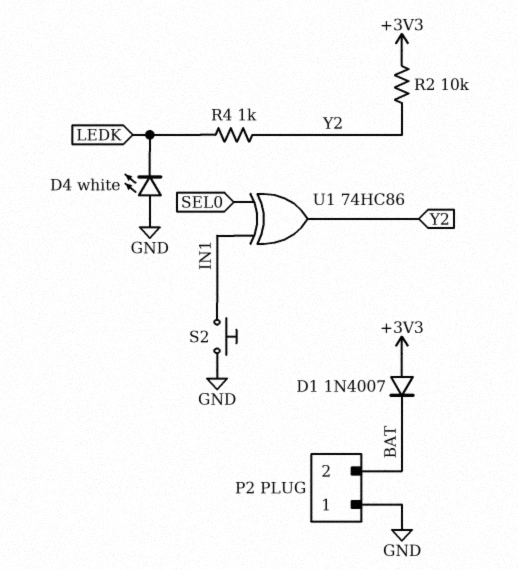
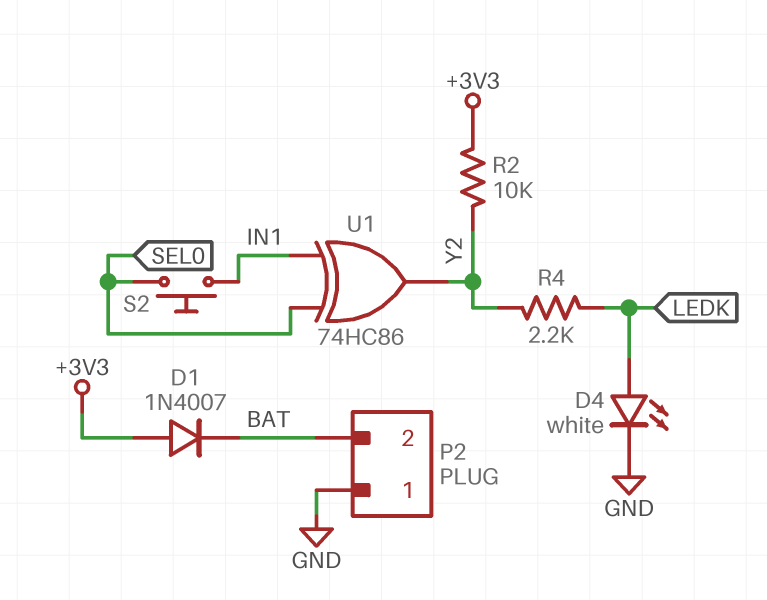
D4: LED white (A GND, K LEDK) -> LED white (A LEDK, K GND)
R4: 1k (LEDK, Y2) -> 2.2k (LEDK, Y2)
S2: button (GND, IN1) -> button (IN1, SEL0)

